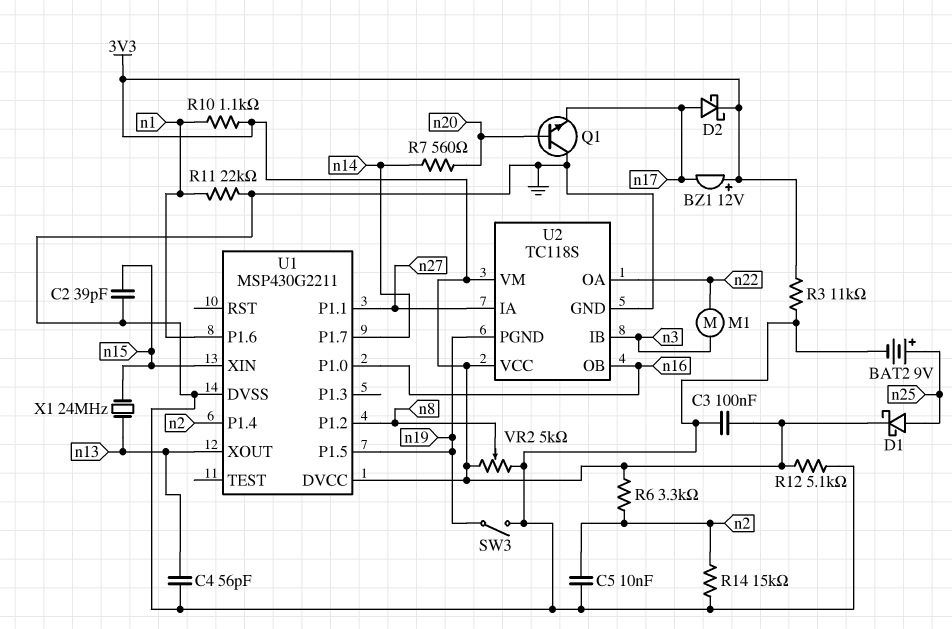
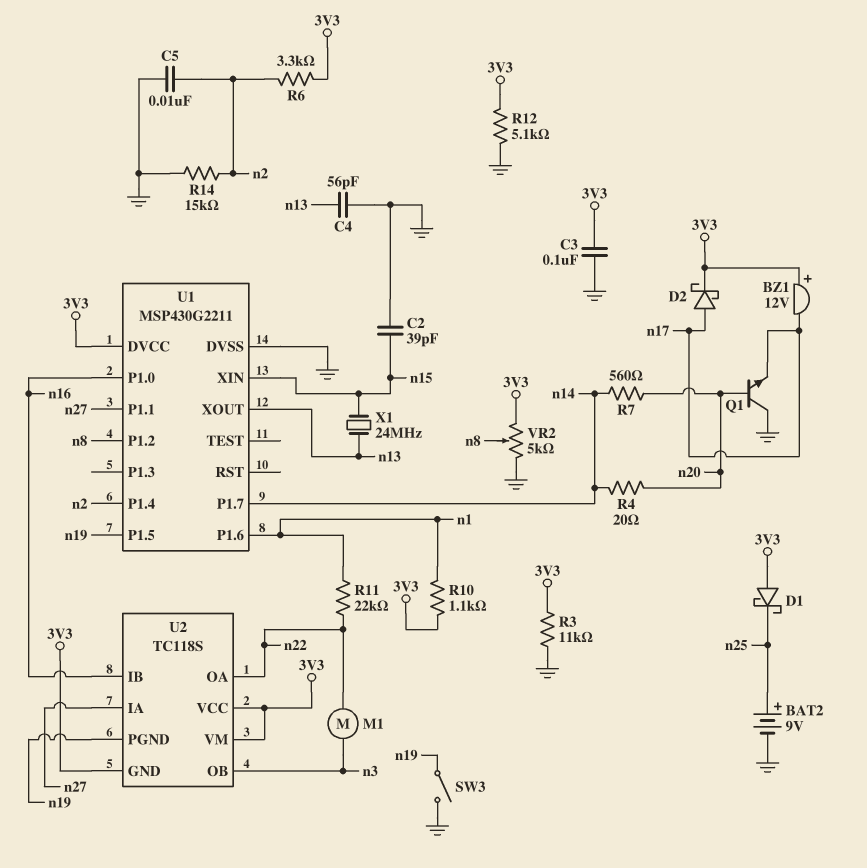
D1: schottky (A n25, K 3V3) -> schottky (A 3V3, K n25)
R4: none -> 20 (n14, n20)
R11: 22k (GND, n1) -> 22k (n1, n22)
U2 pin GND: GND -> 3V3
U2 pin IB: n3 -> n16
U2 pin OB: n16 -> n3

